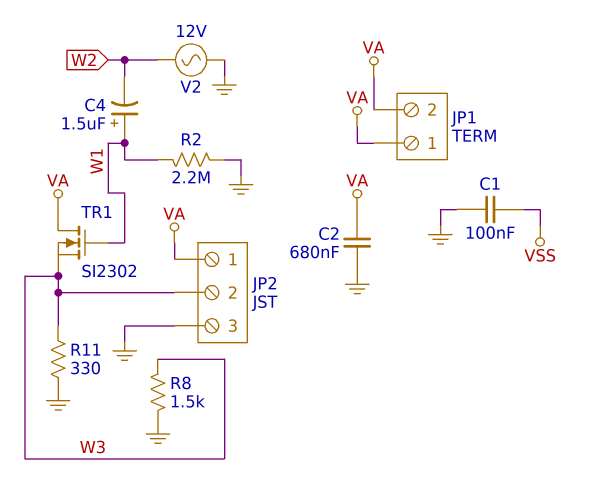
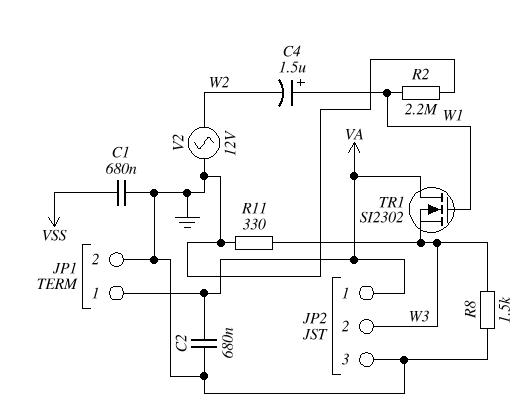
C1: 100nF (GND, VSS) -> 680nF (GND, VSS)
JP1 pin 2: VA -> GND

